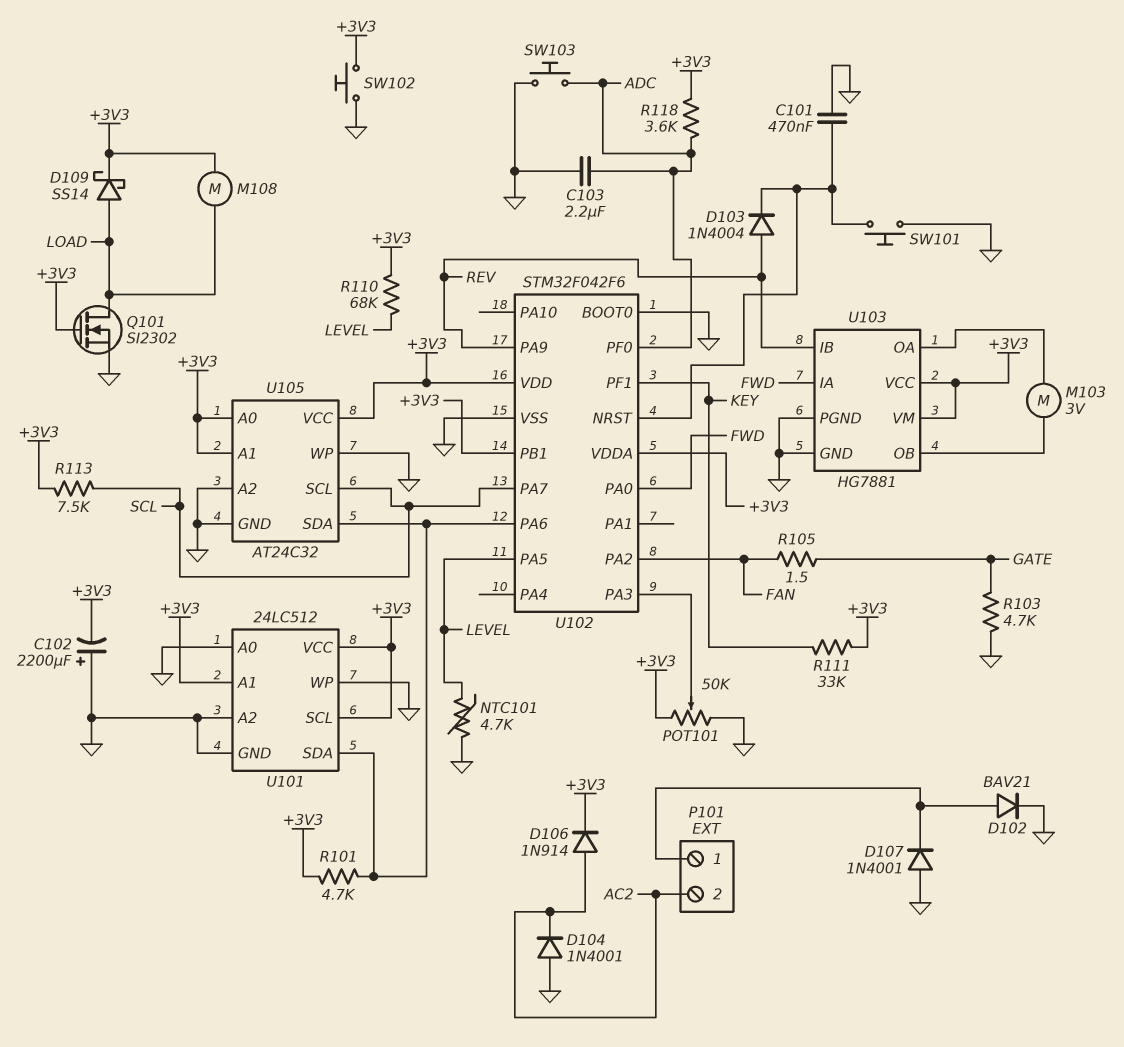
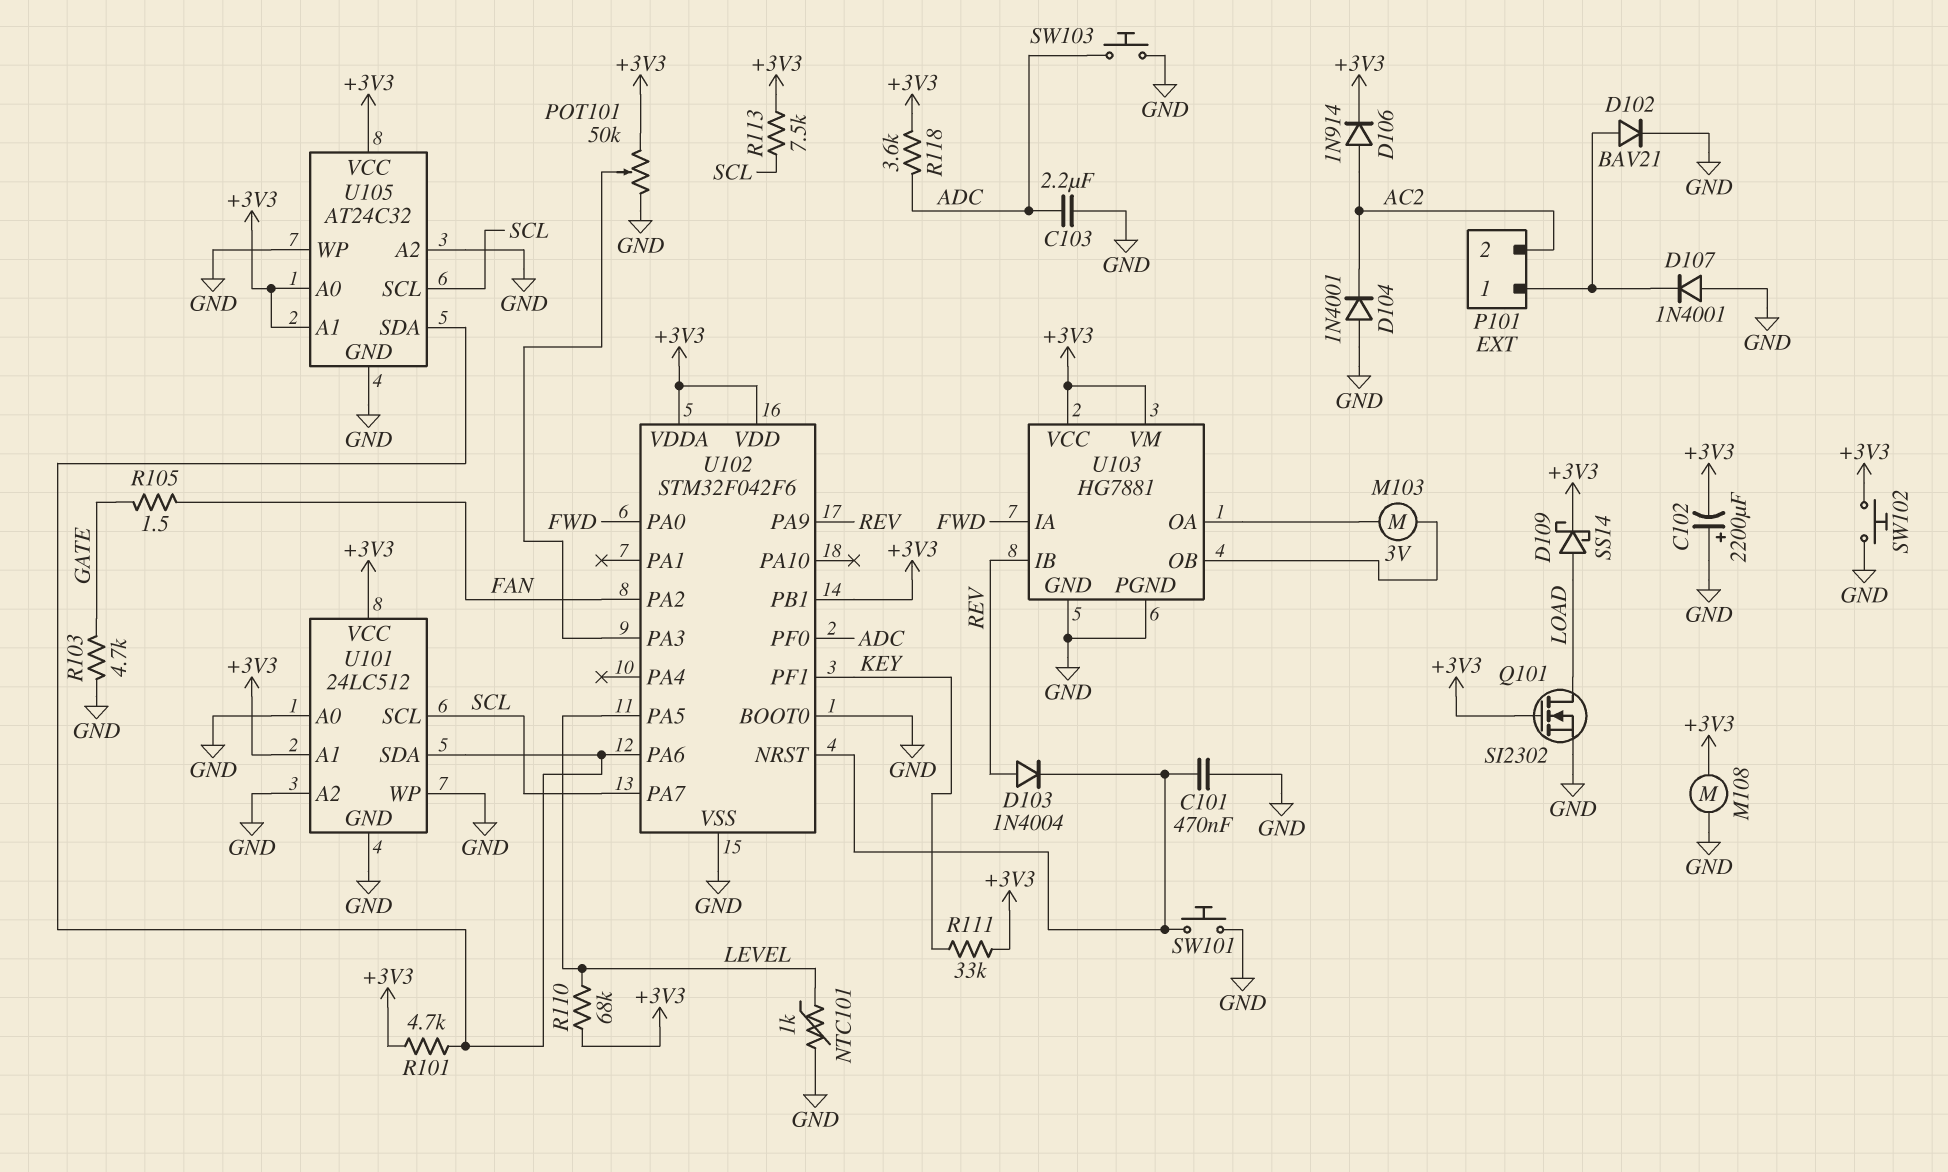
M108: motor (+3V3, LOAD) -> motor (+3V3, GND)
NTC101: 4.7k (GND, LEVEL) -> 1k (GND, LEVEL)
U101 pin SCL: +3V3 -> SCL

